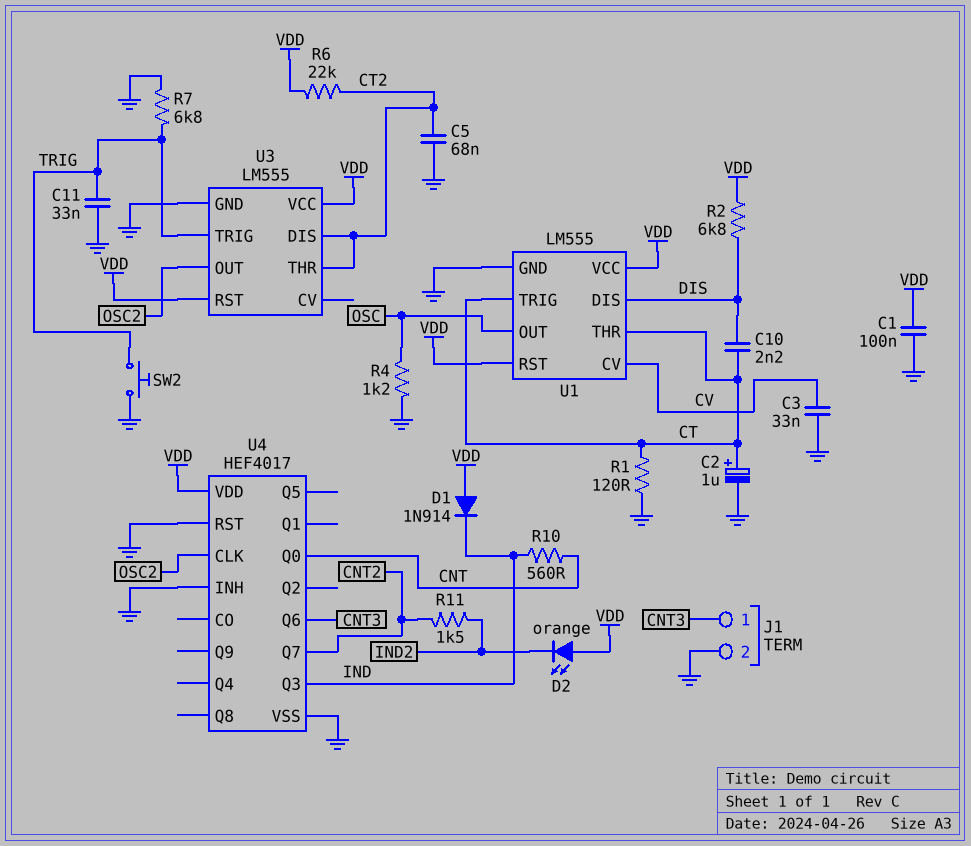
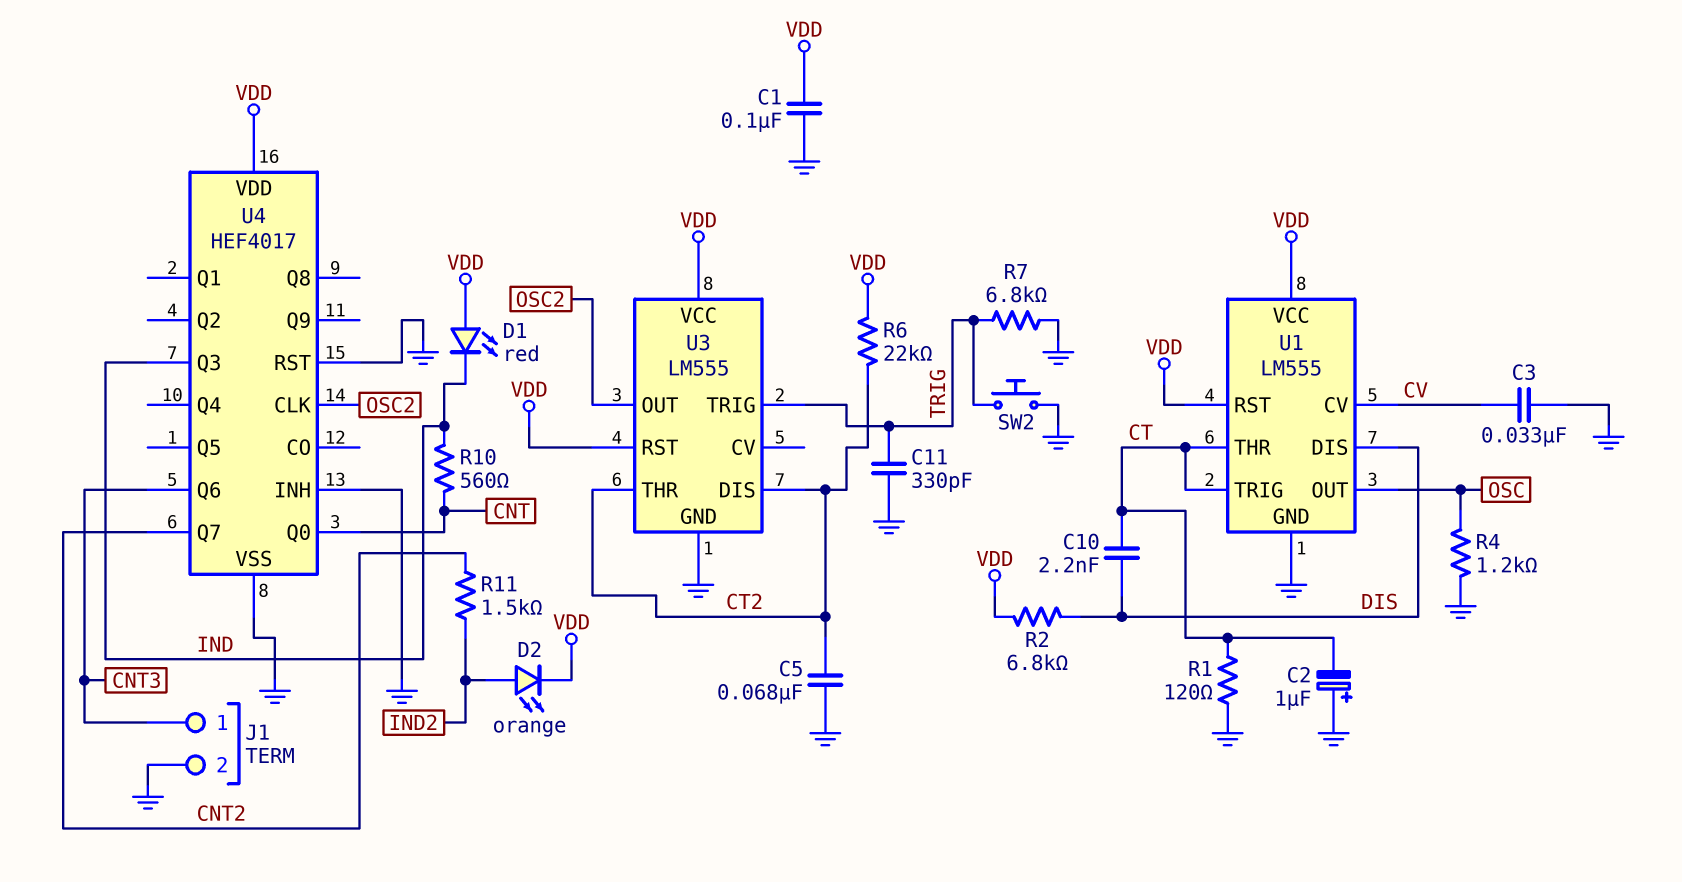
C2: 1uF (plus CT, minus GND) -> 1uF (plus GND, minus CT)
C11: 33nF (GND, TRIG) -> 330pF (GND, TRIG)
D1: diode 1N914 (A VDD, K IND) -> LED red (A VDD, K IND)
D2: LED orange (A VDD, K IND2) -> LED orange (A IND2, K VDD)

